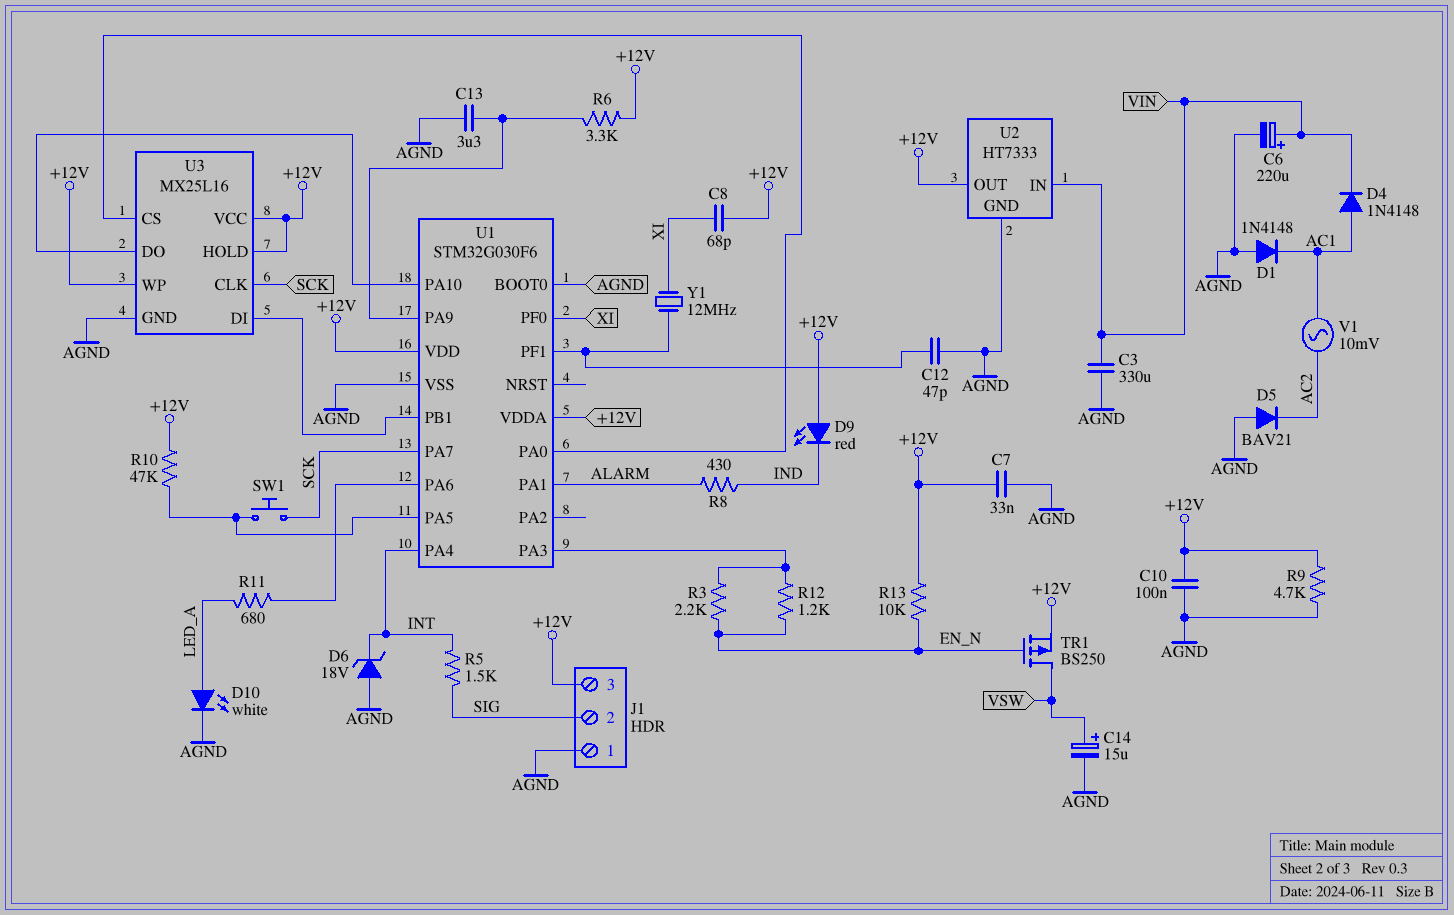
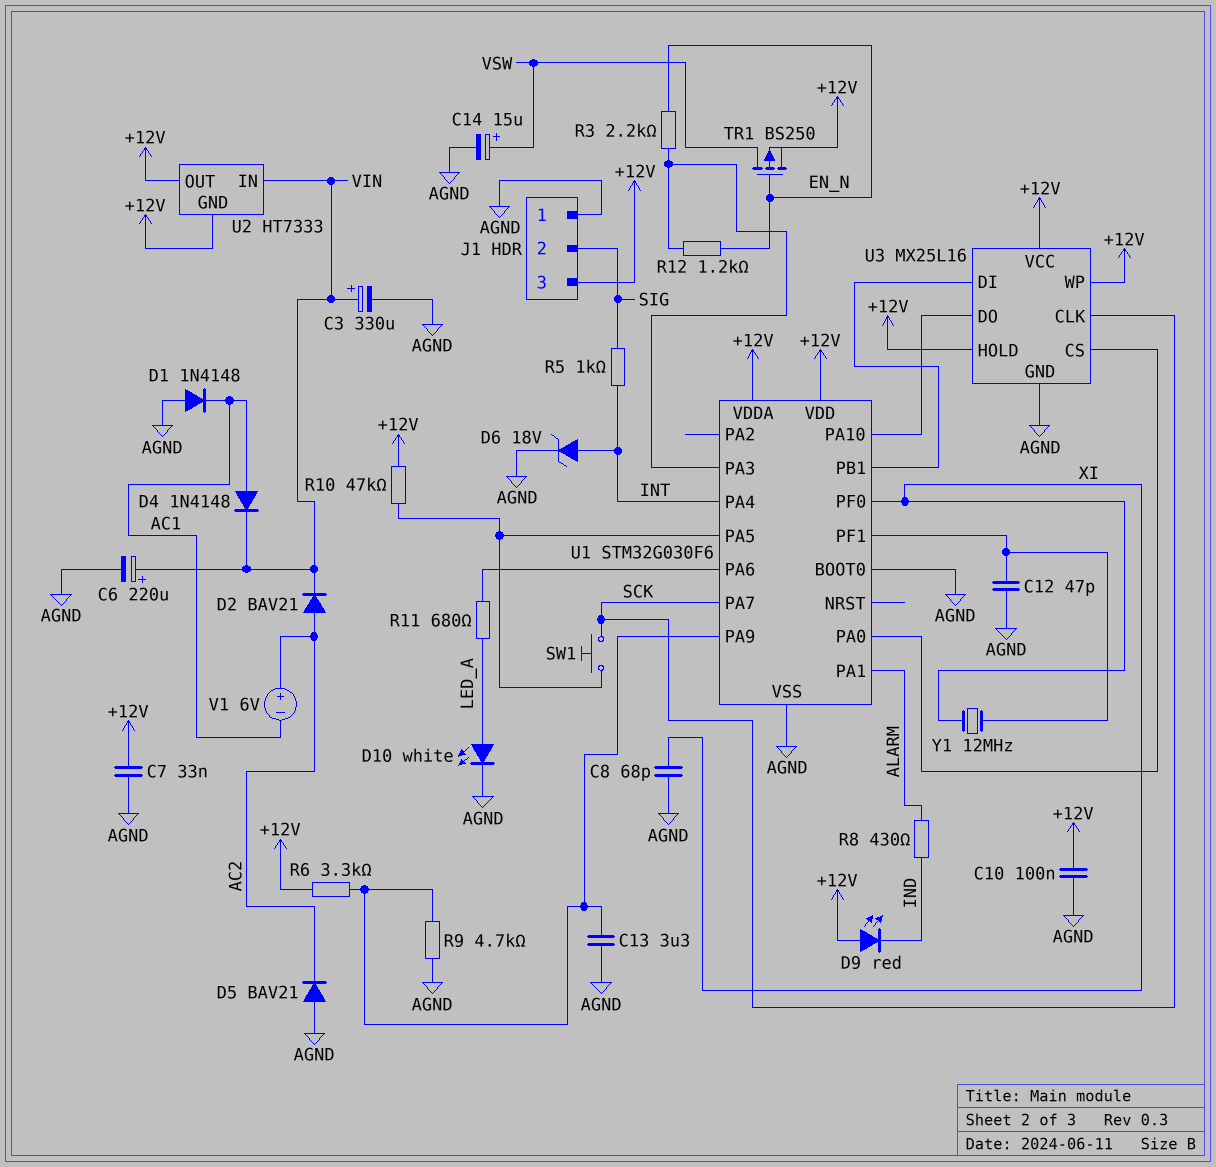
C3: 330uF (AGND, VIN) -> 330uF (plus VIN, minus AGND)
C8: 68pF (+12V, XI) -> 68pF (AGND, XI)
D2: none -> diode BAV21 (A AC2, K VIN)
D6: zener 18V (A AGND, K INT) -> zener 18V (A INT, K AGND)
R5: 1.5k (INT, SIG) -> 1k (INT, SIG)
R9: 4.7k (+12V, AGND) -> 4.7k (AGND, U1/PA9)
R13: 10k (+12V, EN_N) -> none
U2 pin GND: AGND -> +12V
V1: AC 10mV (AC1, AC2) -> 6V (plus AC2, minus AC1)

